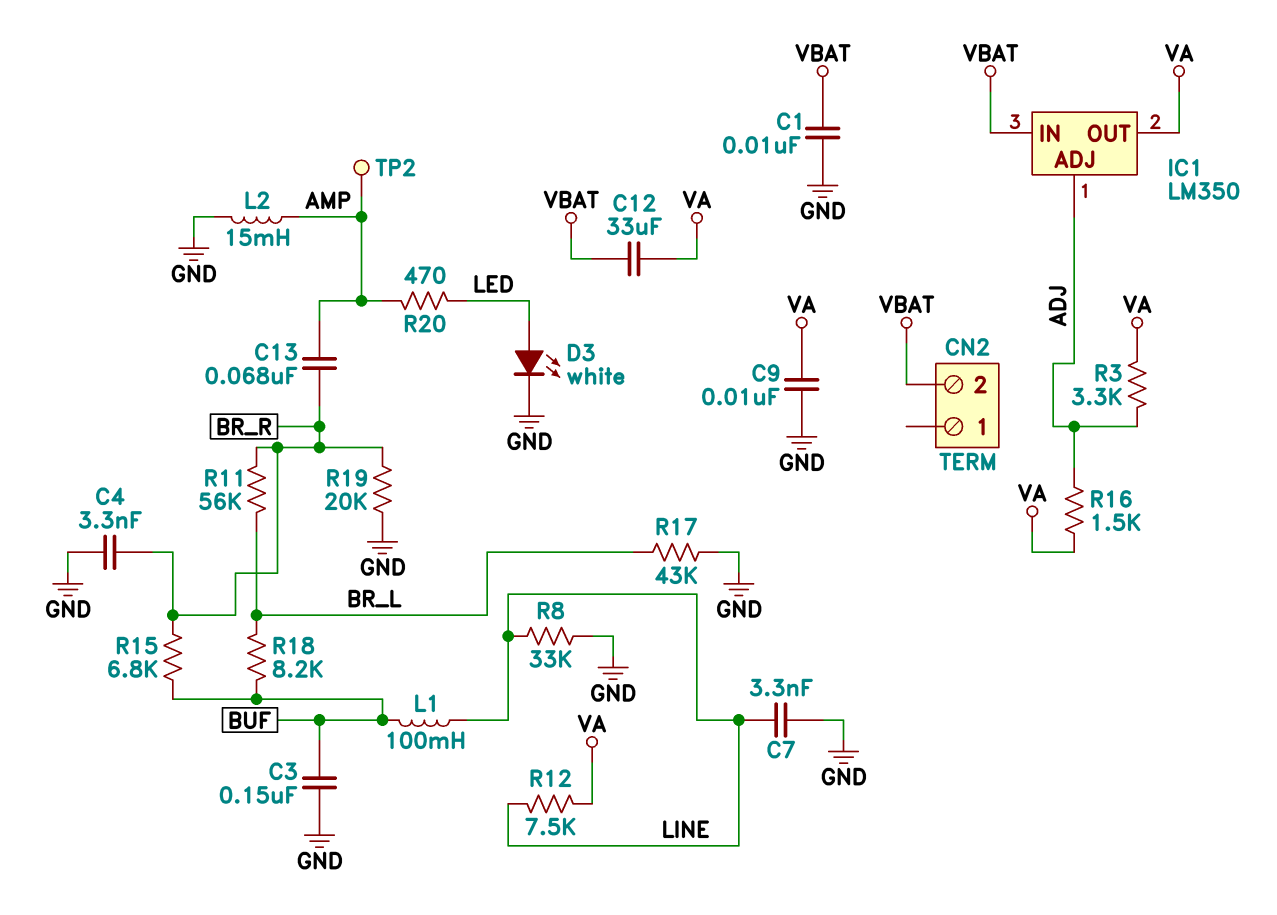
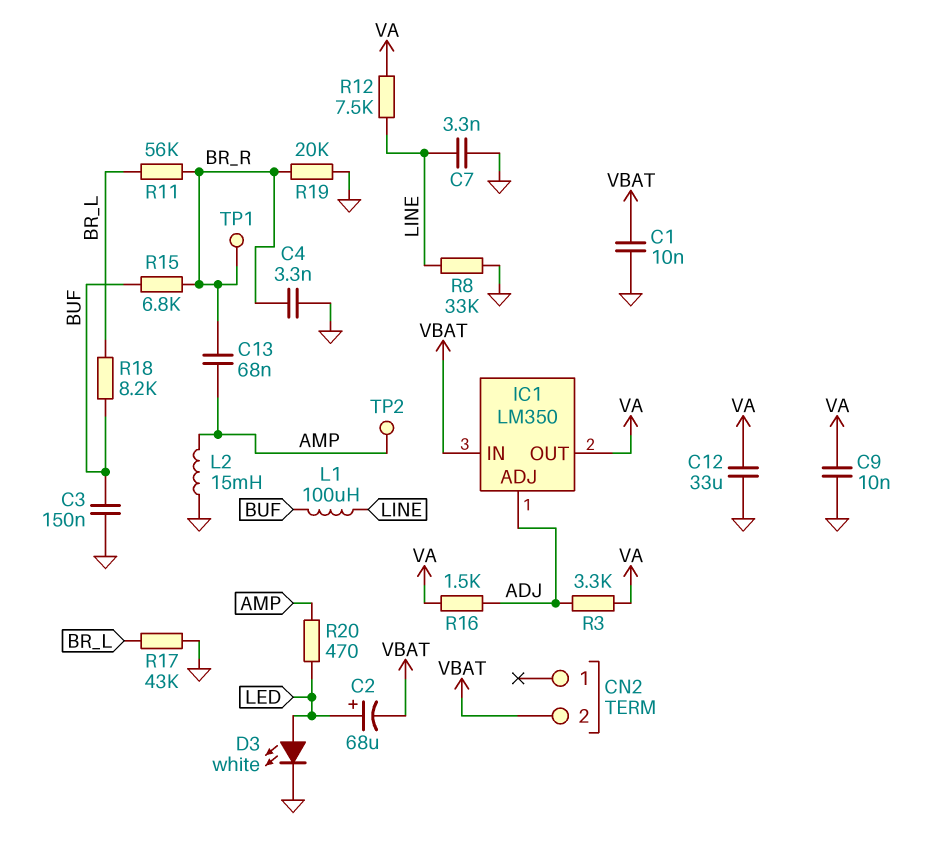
C2: none -> 68uF (plus LED, minus VBAT)
C12: 33uF (VA, VBAT) -> 33uF (GND, VA)
L1: 100mH (BUF, LINE) -> 100uH (BUF, LINE)
TP1: none -> test point (BR_R)

